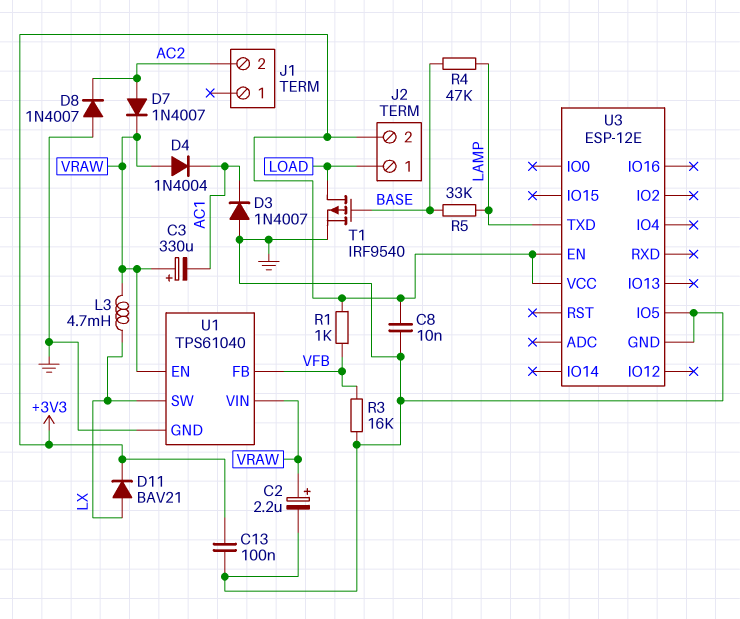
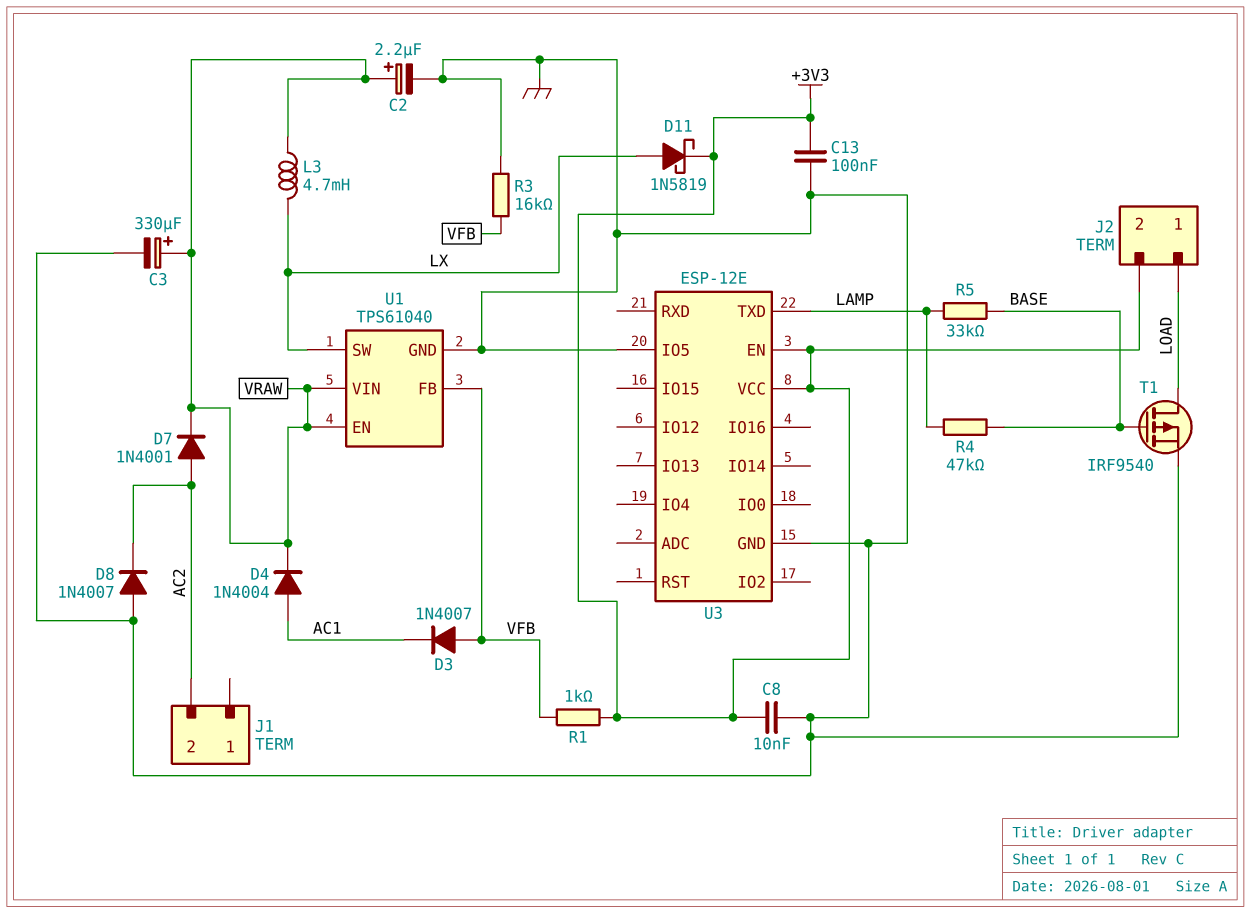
C3: 330uF (plus VRAW, minus AC1) -> 330uF (plus VRAW, minus GND)
D3: diode 1N4007 (A GND, K AC1) -> diode 1N4007 (A VFB, K AC1)
D4: diode 1N4004 (A VRAW, K AC1) -> diode 1N4004 (A AC1, K VRAW)
D7: diode 1N4007 (A AC2, K VRAW) -> diode 1N4001 (A AC2, K VRAW)
D11: diode BAV21 (A LX, K +3V3) -> schottky 1N5819 (A LX, K +3V3)

